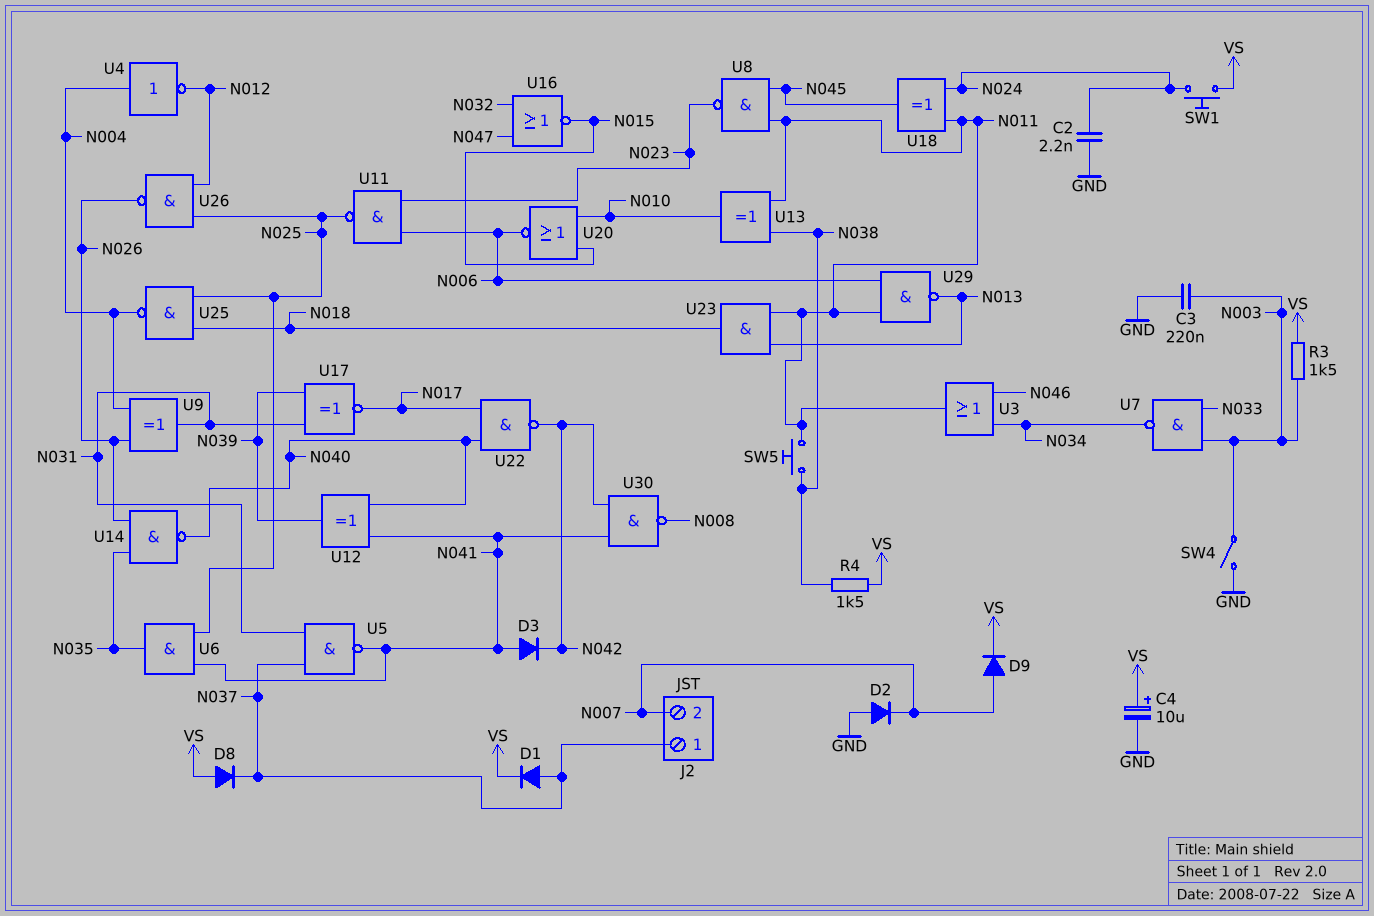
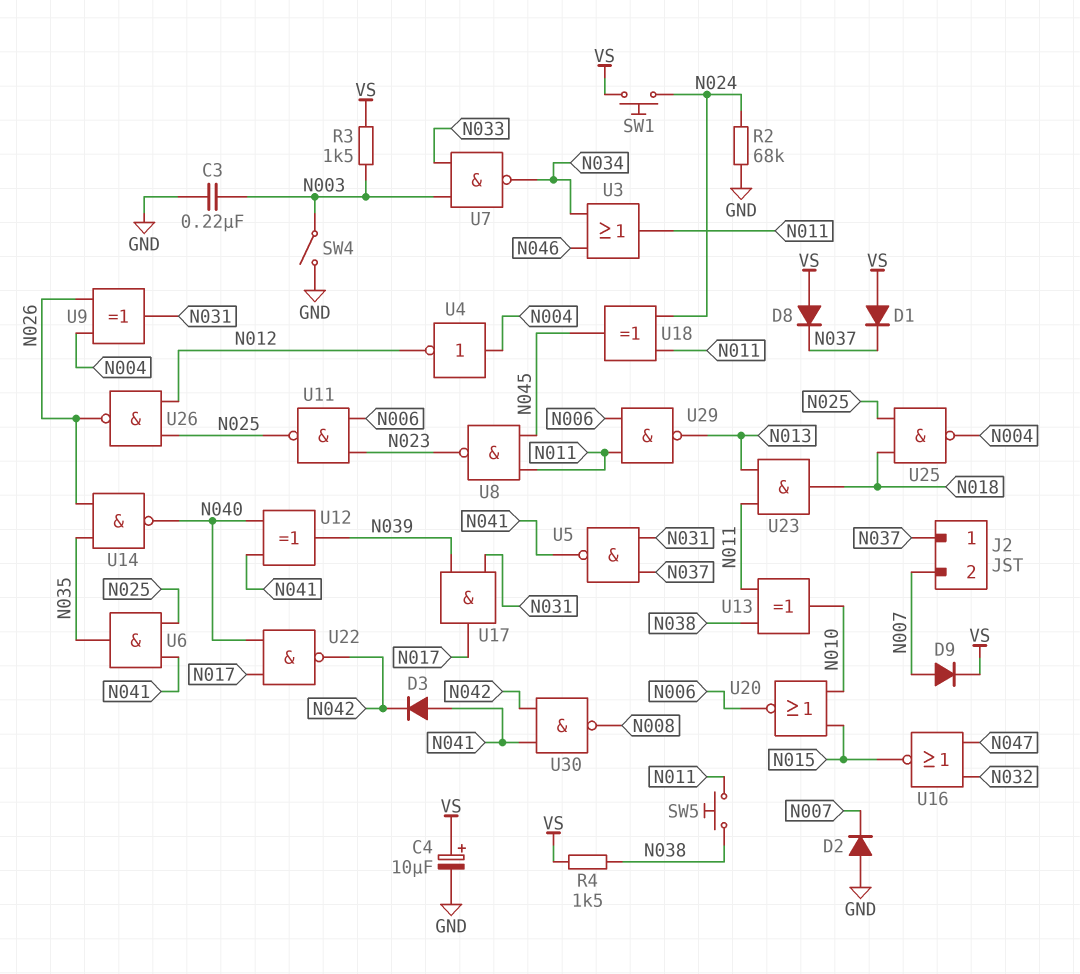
C2: 2.2nF (GND, N024) -> none
D1: diode (A N037, K VS) -> diode (A VS, K N037)
R2: none -> 68k (GND, N024)
U17: XNOR (in N031, in N039, out N017) -> AND (in N031, in N039, out N017)

